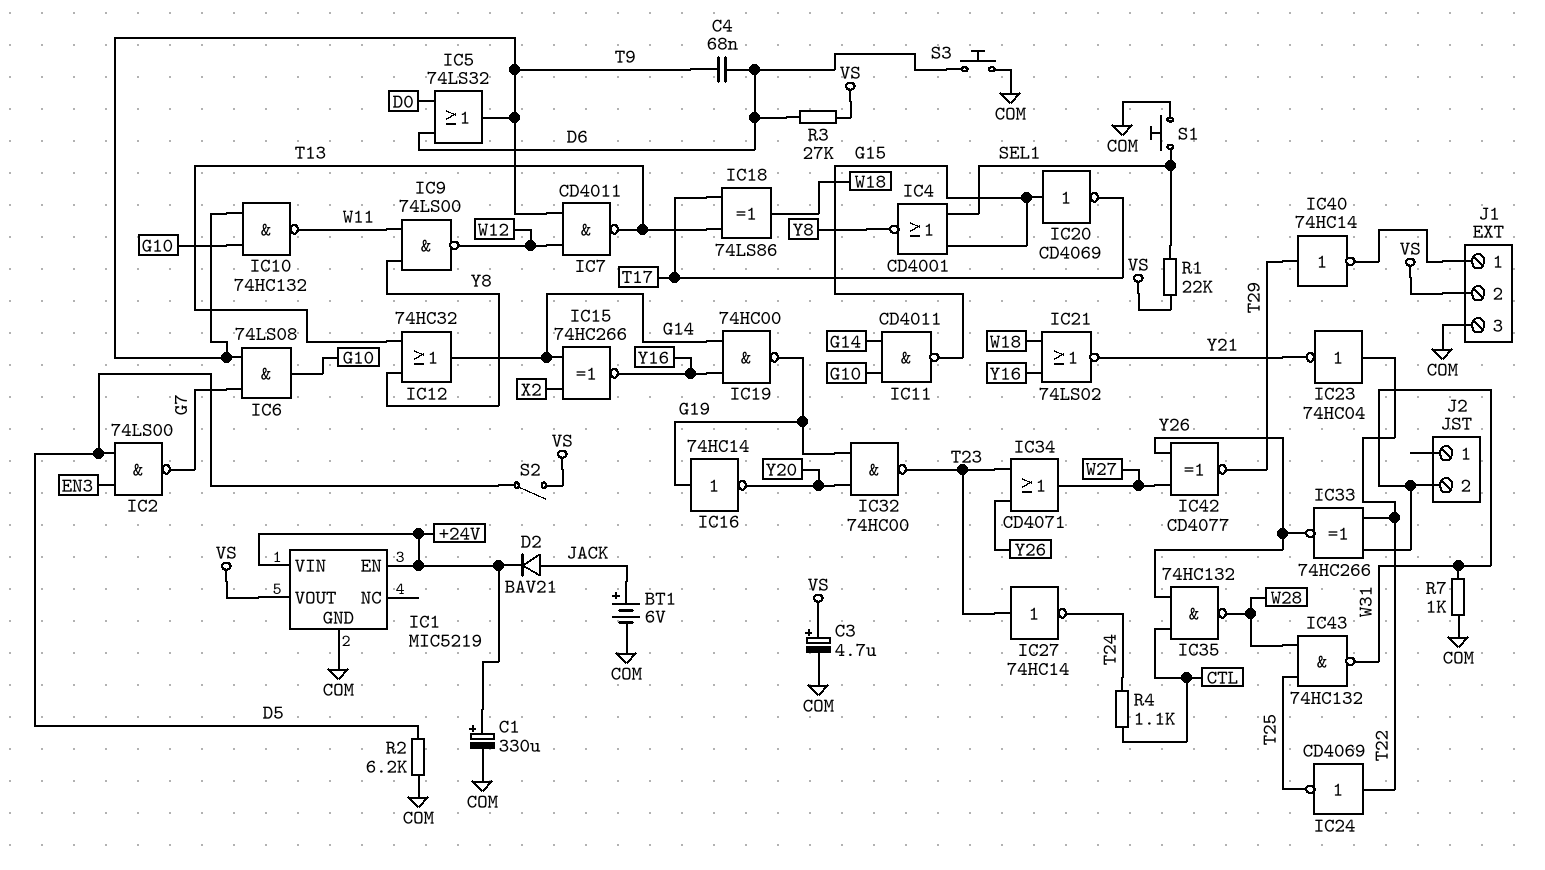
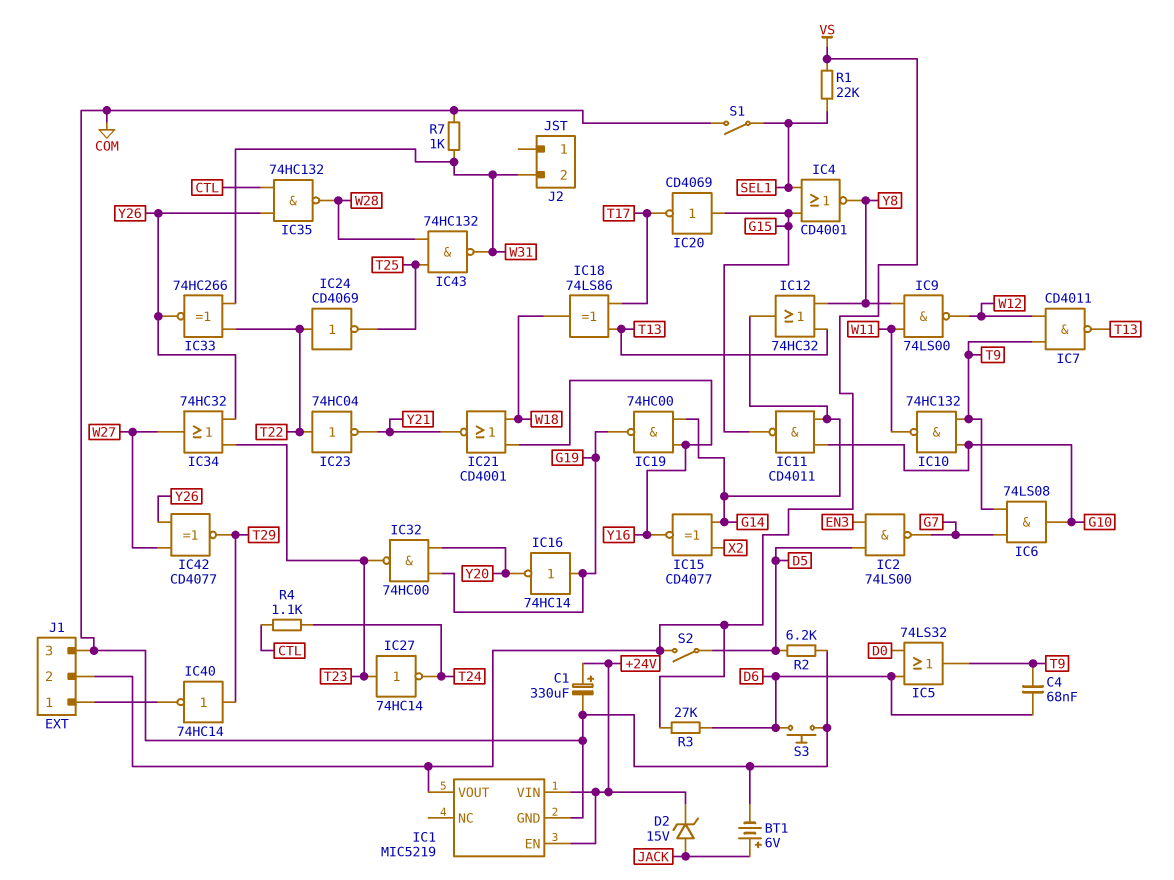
C3: 4.7uF (plus VS, minus COM) -> none
D2: diode BAV21 (A JACK, K +24V) -> zener 15V (A JACK, K +24V)
IC15: XNOR 74HC266 (in G14, in X2, out Y16) -> XNOR CD4077 (in G14, in X2, out Y16)
IC21: NOR 74LS02 (in W18, in Y16, out Y21) -> NOR CD4001 (in W18, in Y16, out Y21)
IC34: OR CD4071 (in T23, in Y26, out W27) -> OR 74HC32 (in T23, in Y26, out W27)
S1: button (COM, SEL1) -> switch (COM, SEL1)

